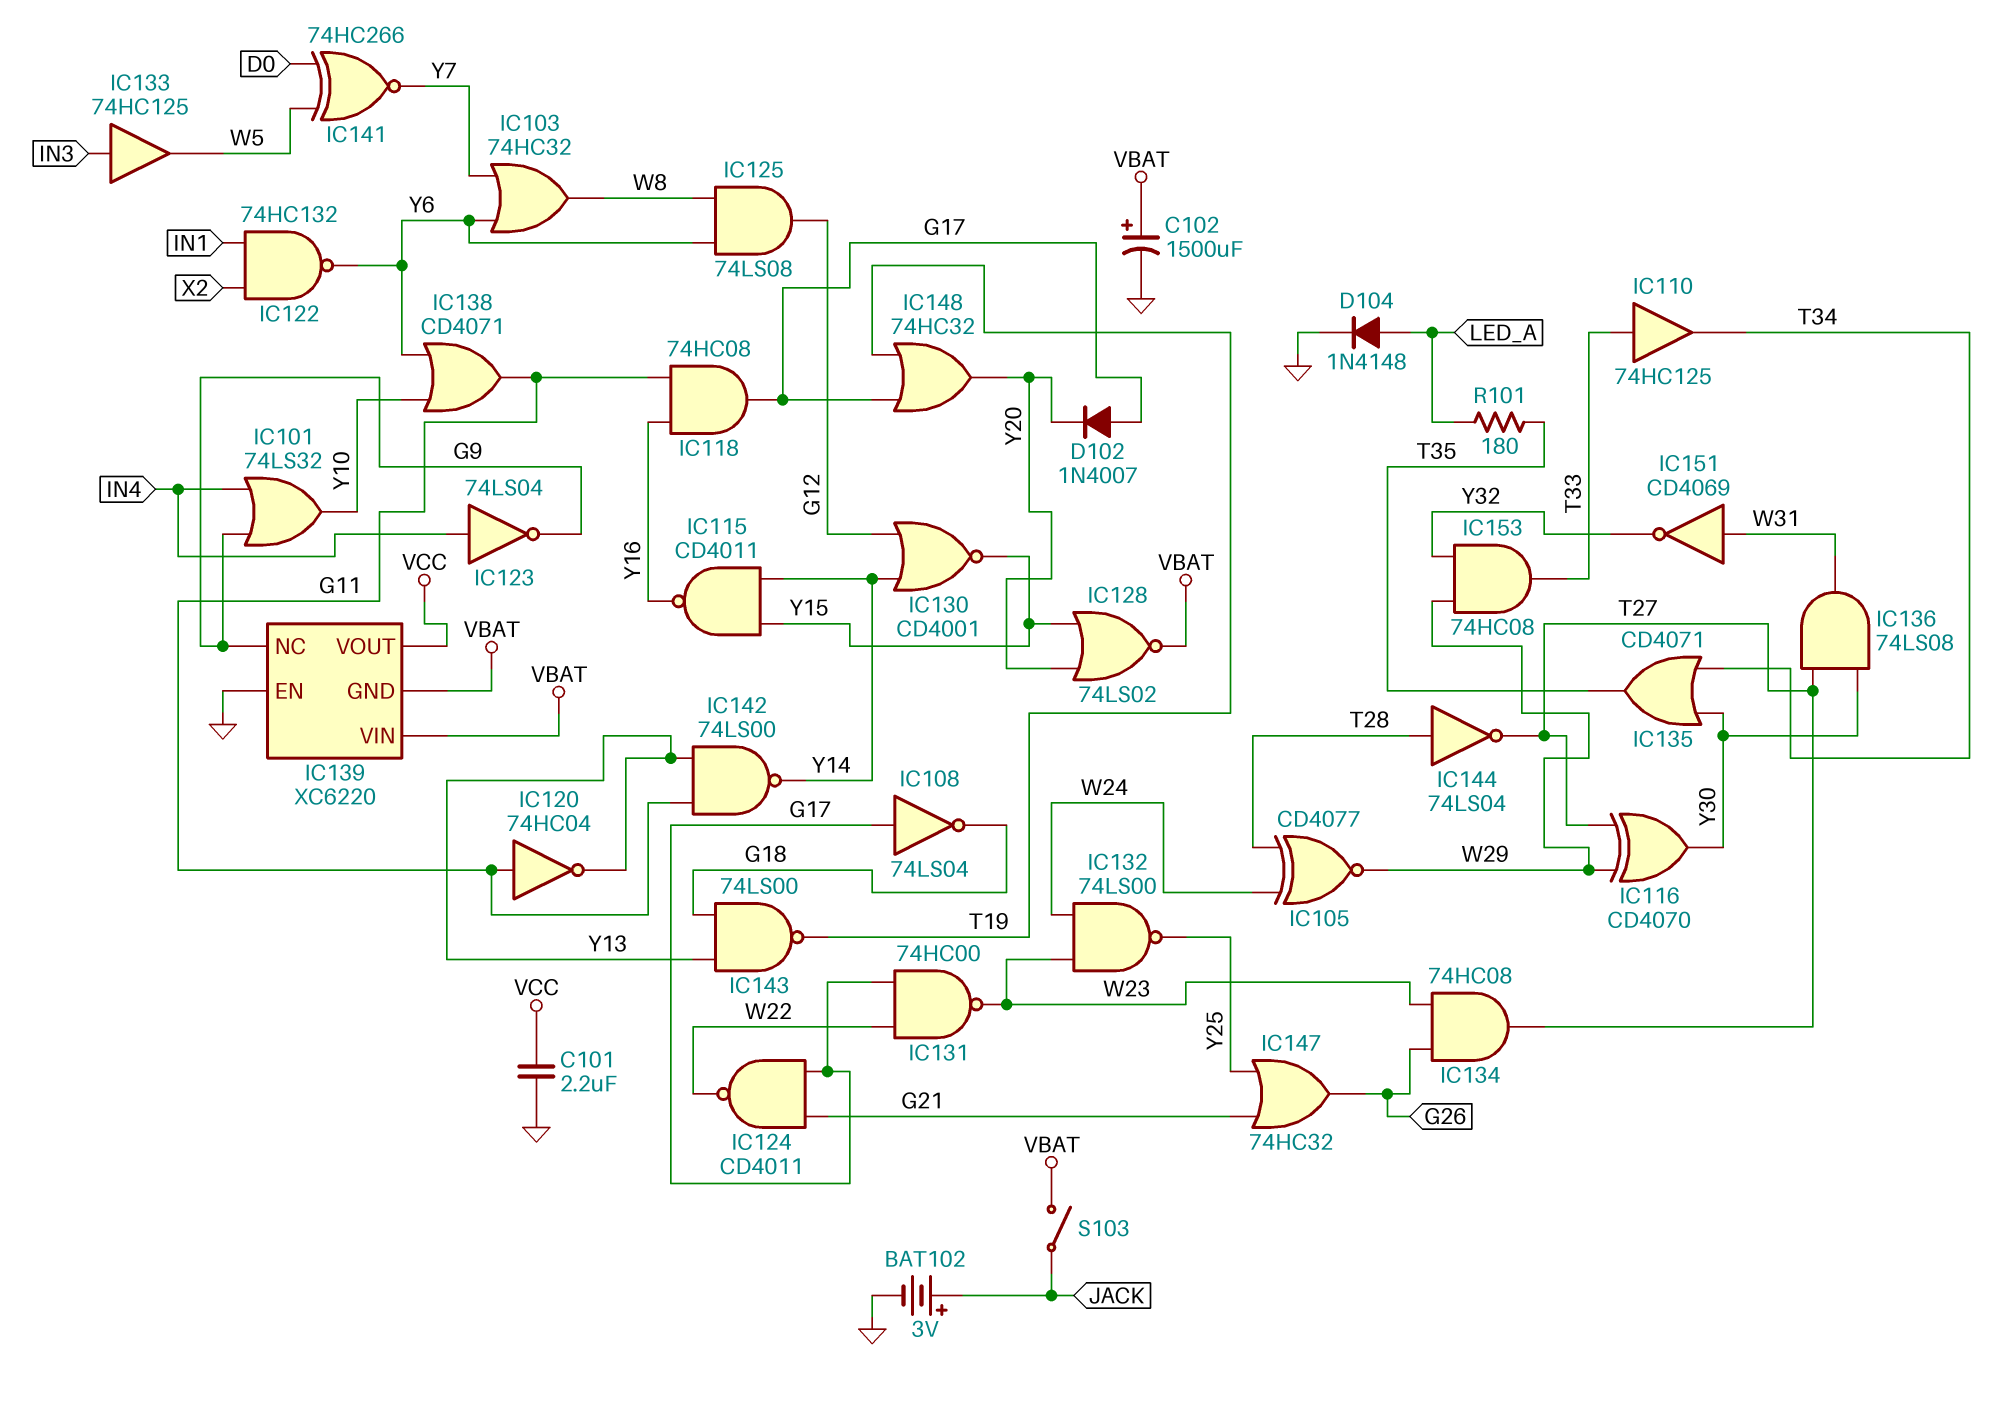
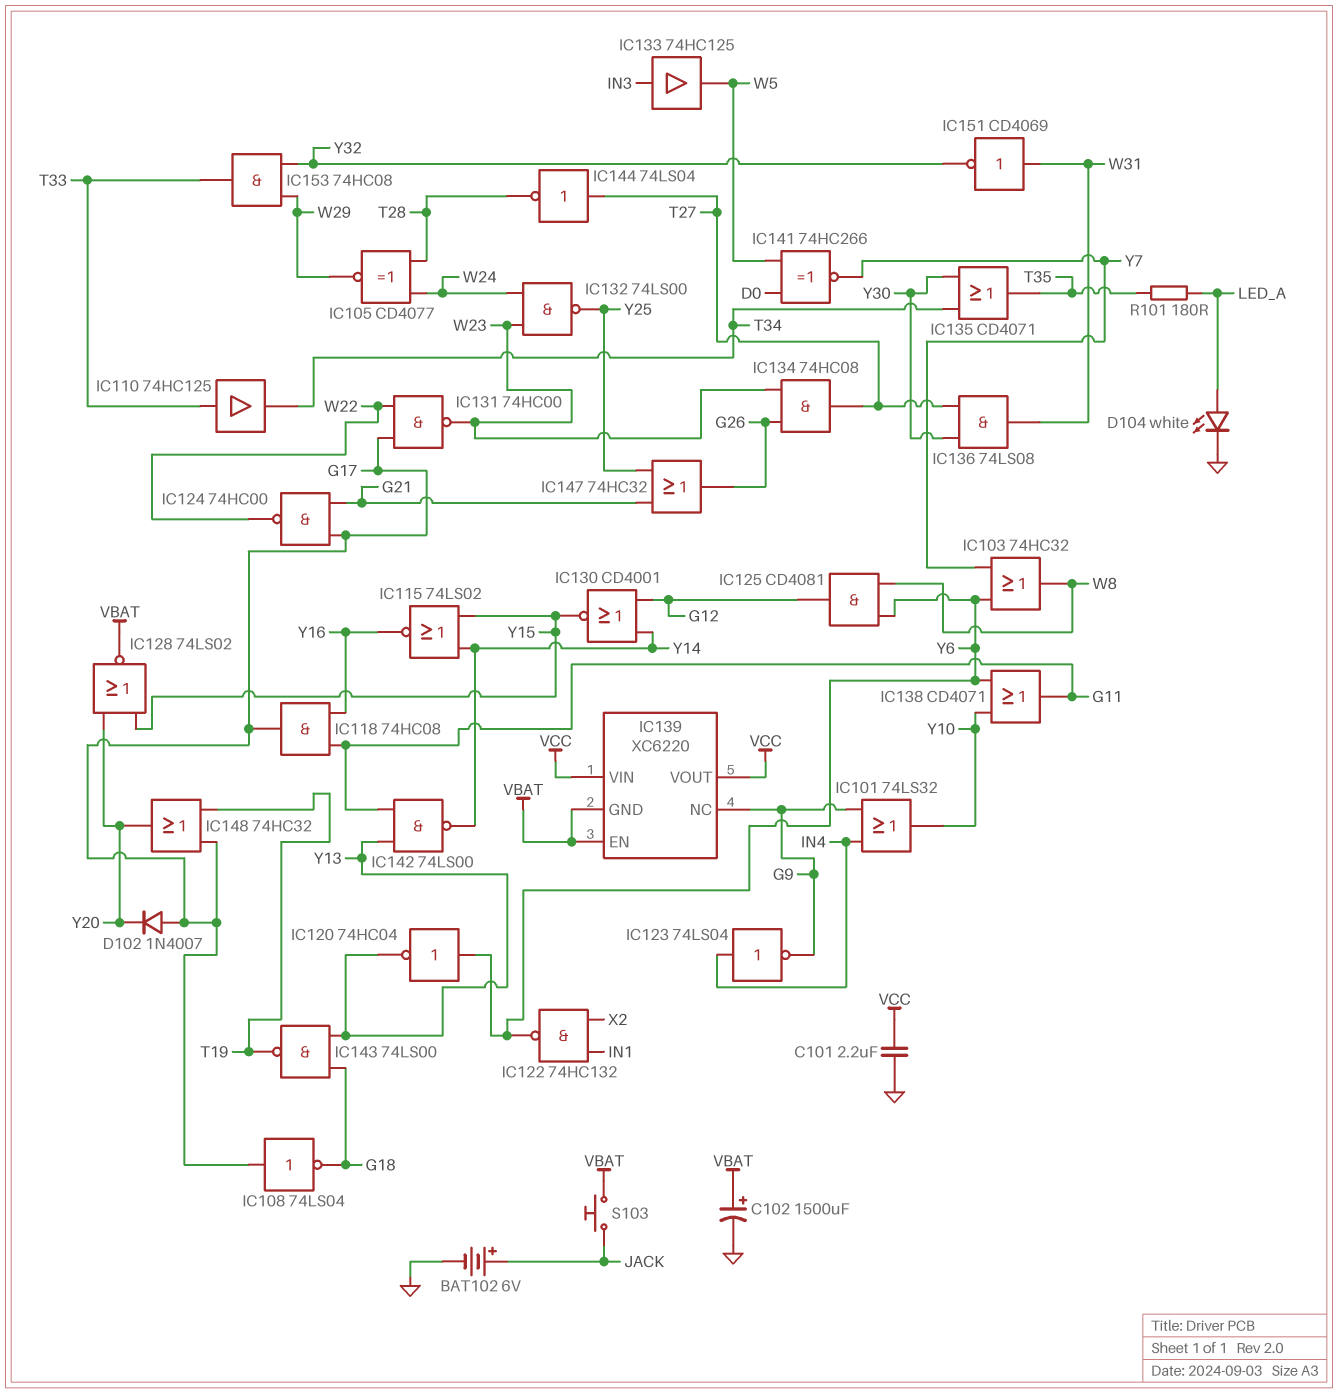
BAT102: 3V (plus JACK, minus GND) -> 6V (plus JACK, minus GND)
D104: diode 1N4148 (A LED_A, K GND) -> LED white (A LED_A, K GND)
IC115: NAND CD4011 (in Y14, in Y15, out Y16) -> NOR 74LS02 (in Y14, in Y15, out Y16)
IC116: XOR CD4070 (in T27, in W29, out Y30) -> none
IC120: NOT 74HC04 (in G11, out Y13) -> NOT 74HC04 (in Y6, out Y13)
IC124: NAND CD4011 (in G17, in G21, out W22) -> NAND 74HC00 (in G17, in G21, out W22)
IC125: AND 74LS08 (in W8, in Y6, out G12) -> AND CD4081 (in W8, in Y6, out G12)
IC139 pin EN: GND -> VBAT
IC139 pin VIN: VBAT -> VCC
IC144: NOT 74LS04 (in T28, out T27) -> NOT 74LS04 (in T27, out T28)
S103: switch (JACK, VBAT) -> button (JACK, VBAT)

